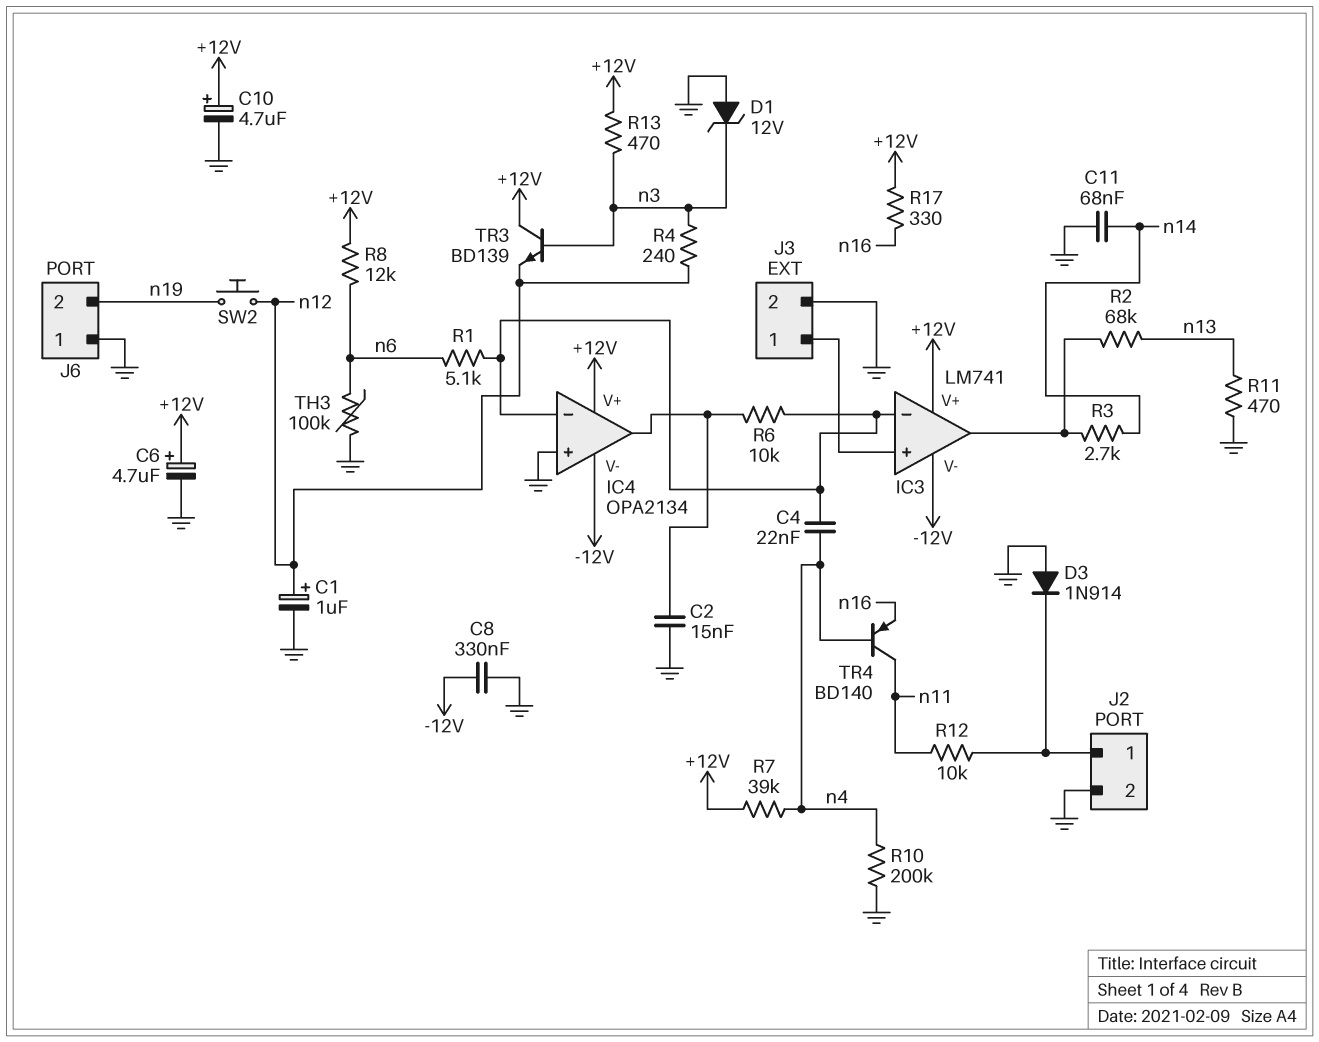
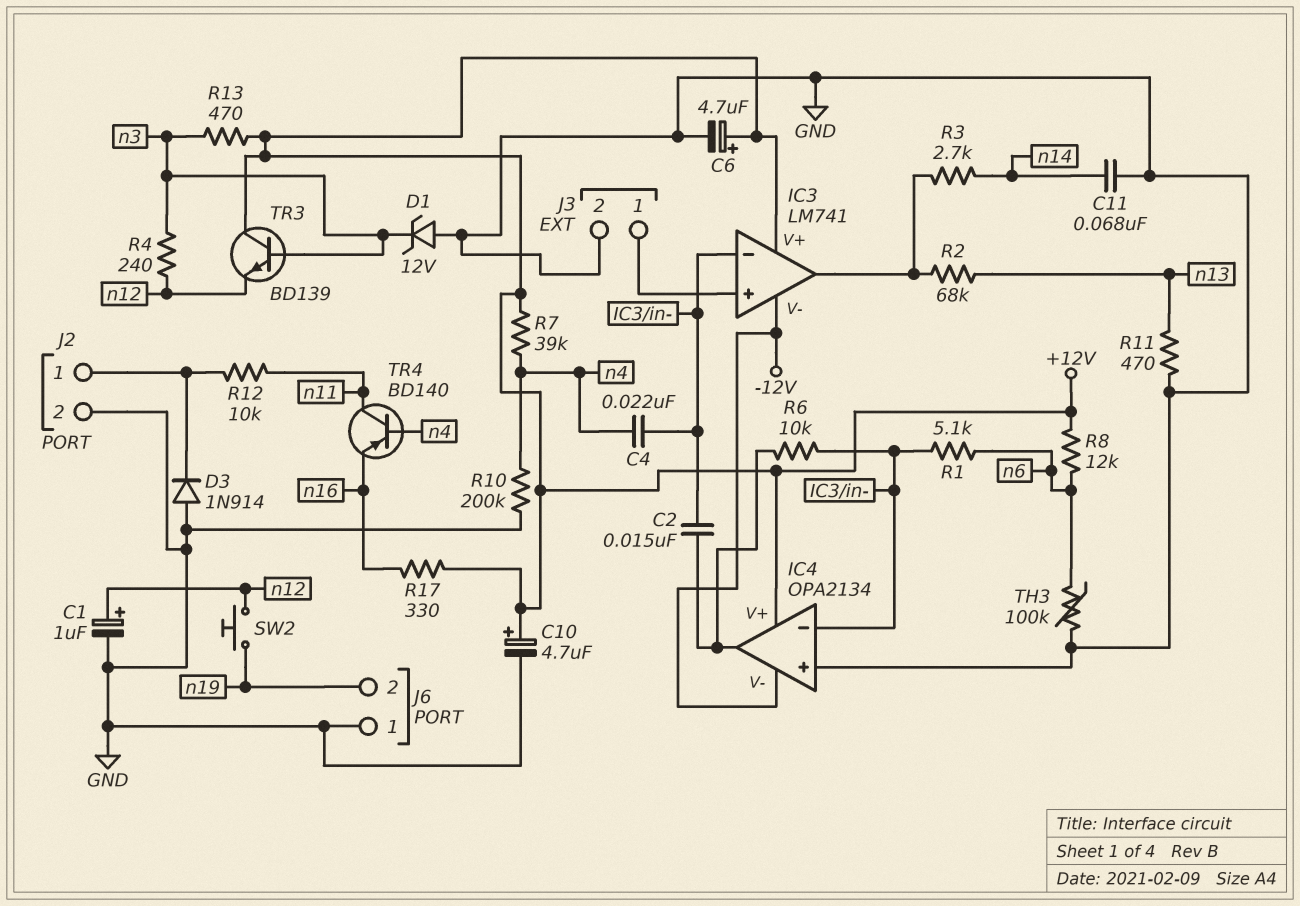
C2: 15nF (GND, IC4/out) -> 15nF (IC3/in-, IC4/out)
C8: 330nF (-12V, GND) -> none

